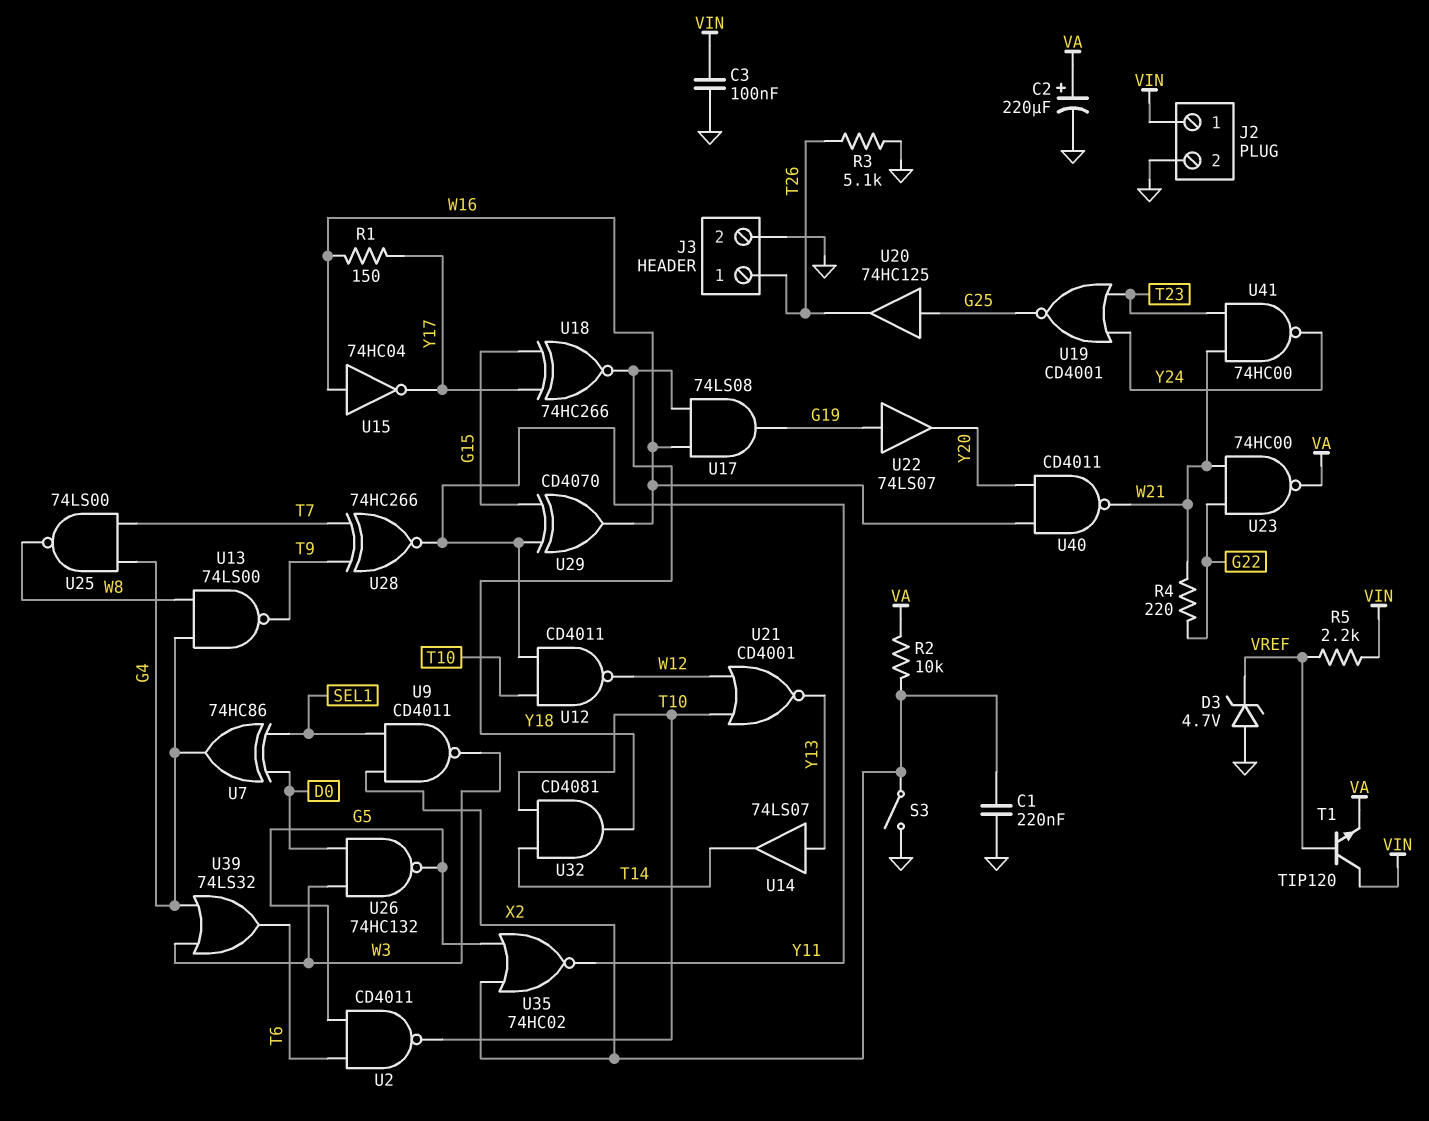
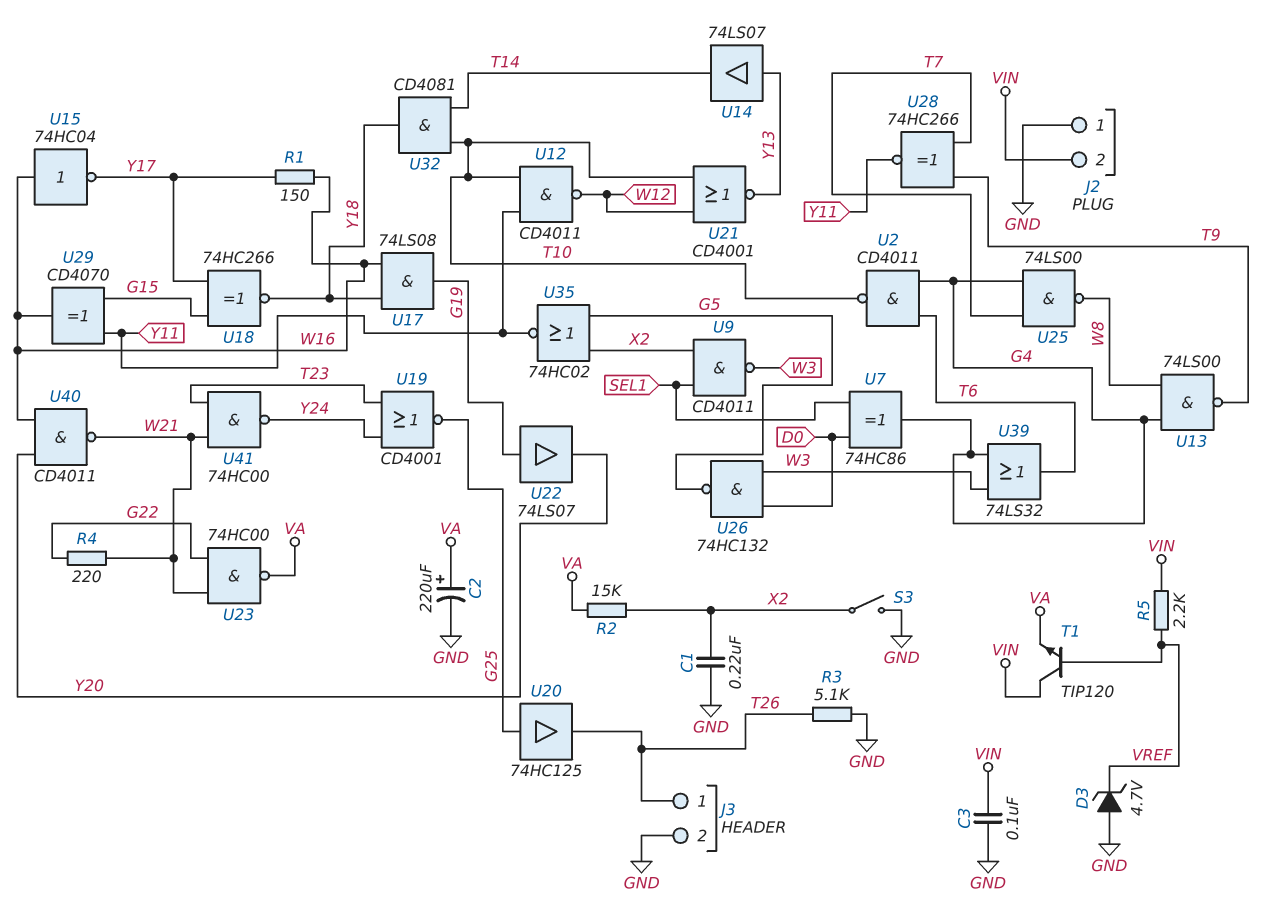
J2 pin 1: VIN -> GND
J2 pin 2: GND -> VIN
R2: 10k (VA, X2) -> 15k (VA, X2)
U2: NAND CD4011 (in G5, in T6, out T10) -> NAND CD4011 (in G4, in T6, out T10)

